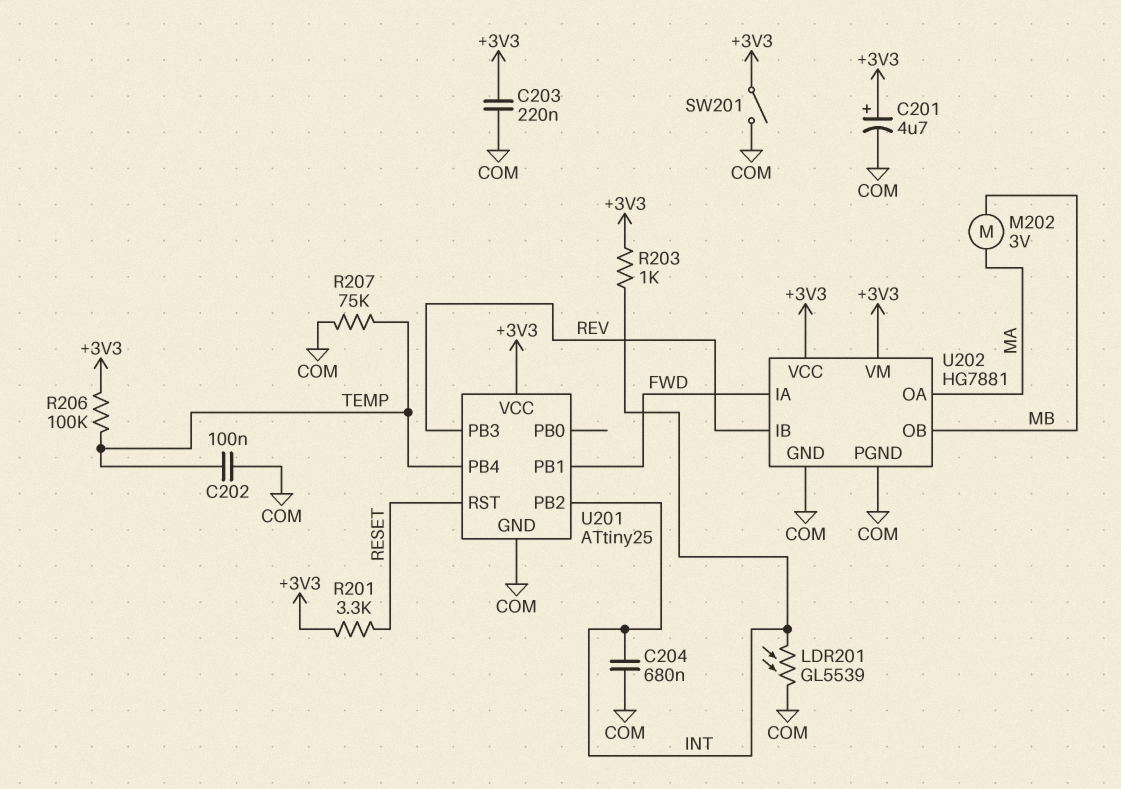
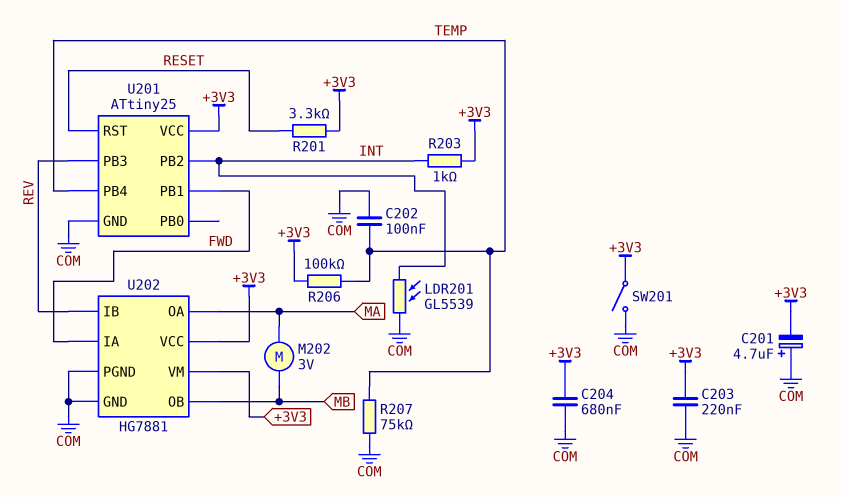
C201: 4.7uF (plus +3V3, minus COM) -> 4.7uF (plus COM, minus +3V3)
C204: 680nF (COM, INT) -> 680nF (+3V3, COM)

